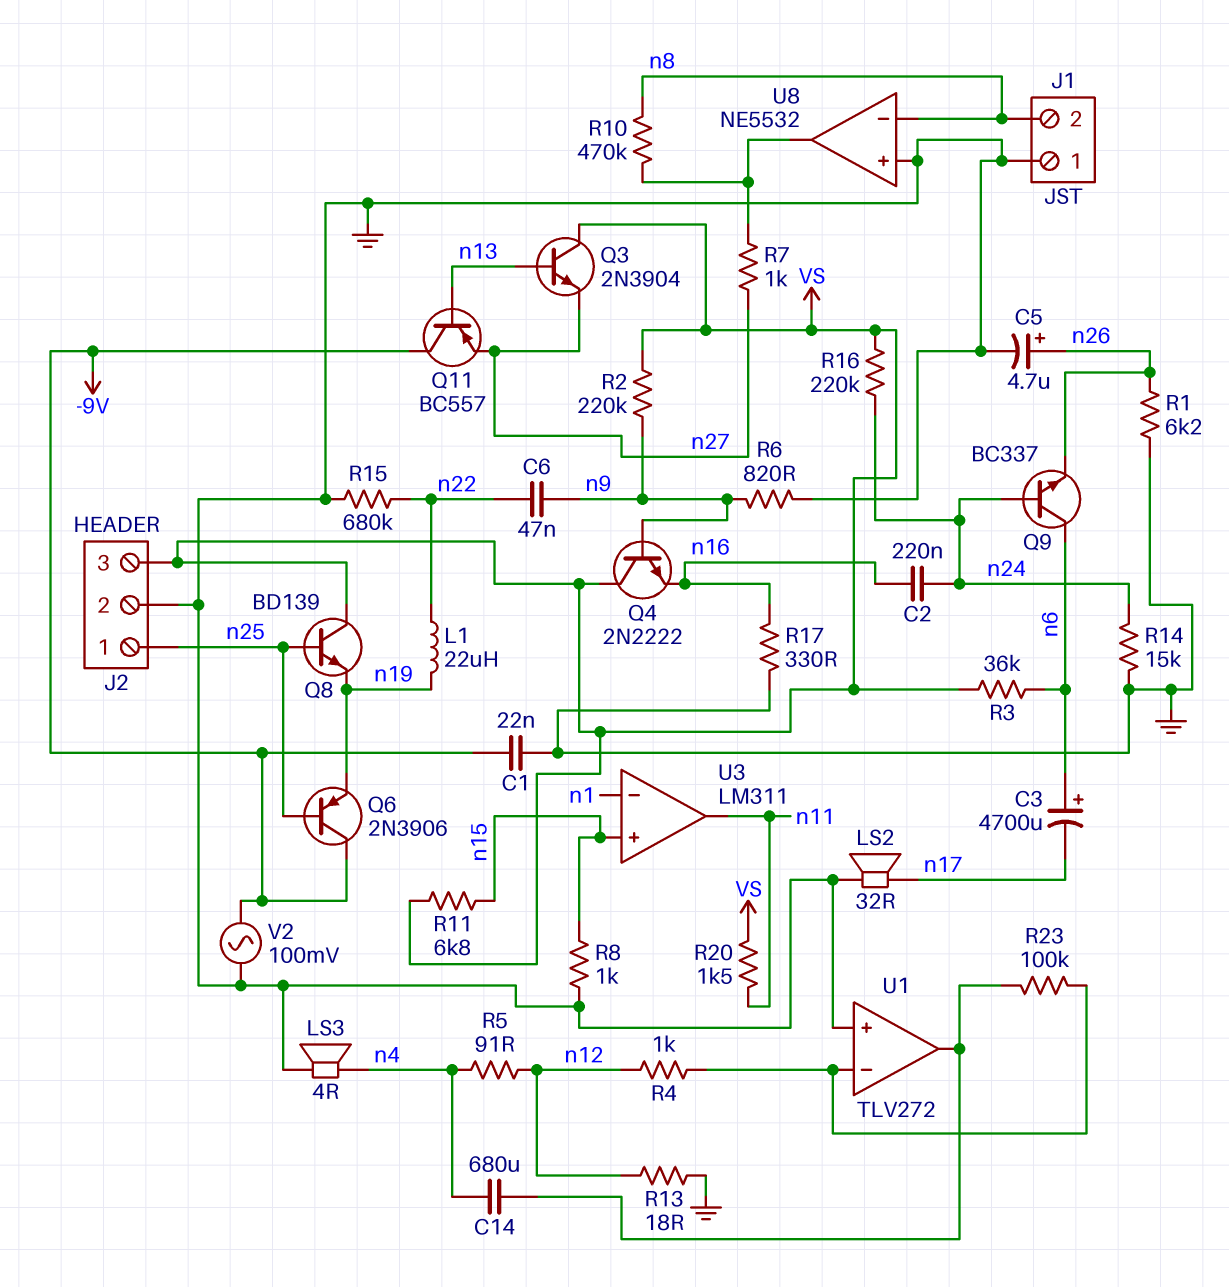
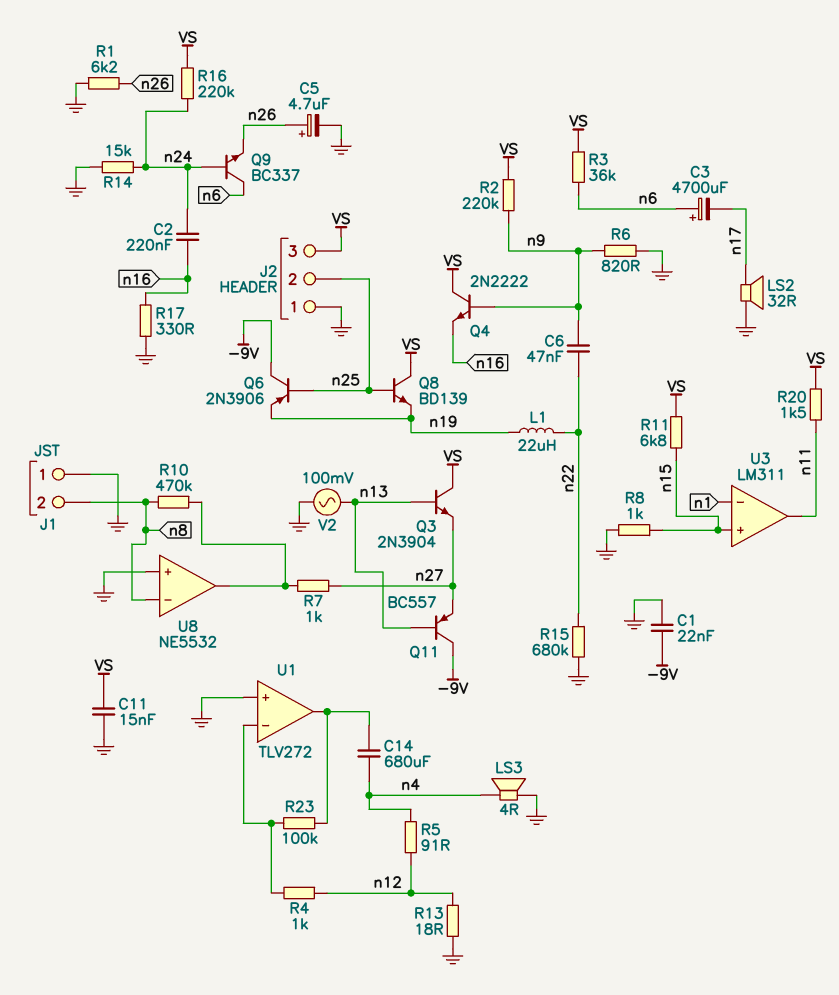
C11: none -> 15nF (GND, VS)
J2 pin 1: n25 -> GND
J2 pin 2: GND -> n25
V2: AC 100mV (-9V, GND) -> AC 100mV (GND, n13)

